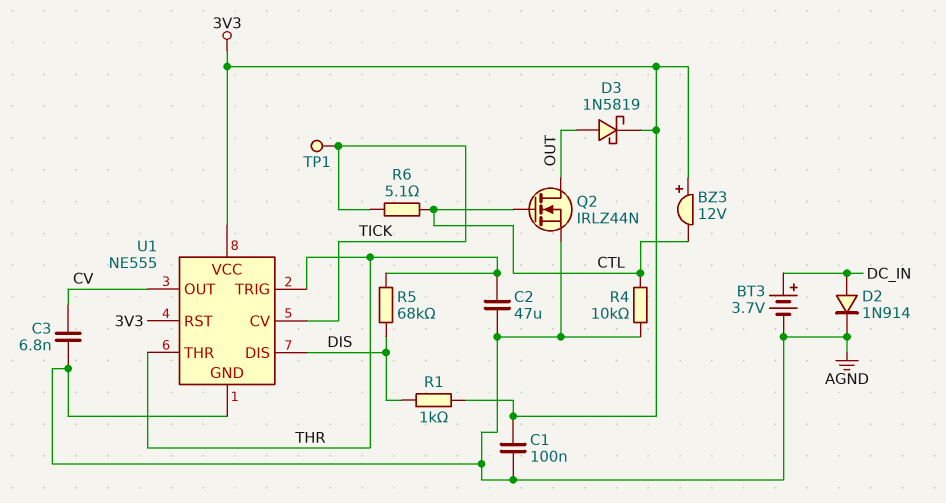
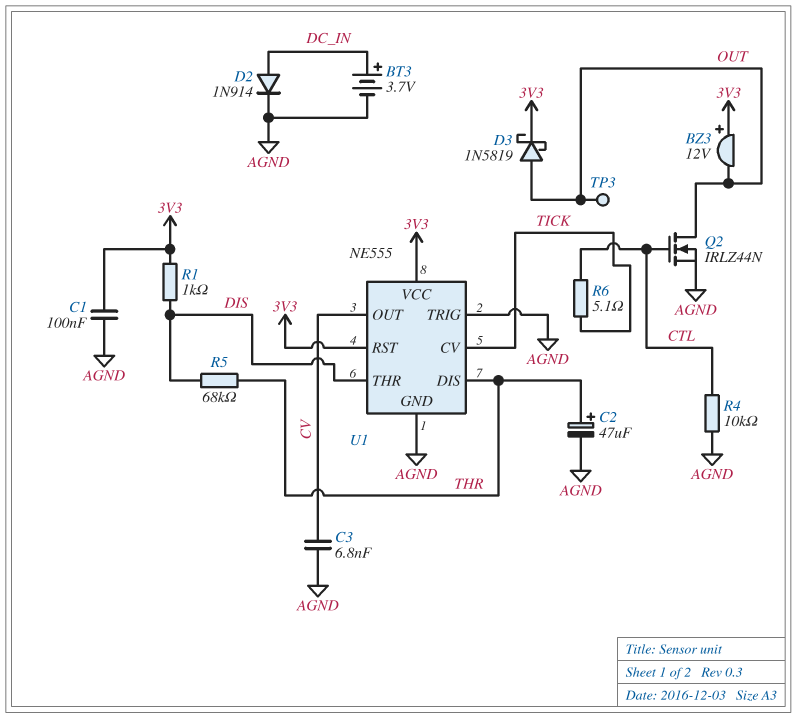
BZ3: buzzer 12V (plus 3V3, minus CTL) -> buzzer 12V (plus 3V3, minus OUT)
C2: 47uF (AGND, THR) -> 47uF (plus THR, minus AGND)
TP1: test point (TICK) -> none
TP3: none -> test point (OUT)
U1 pin DIS: DIS -> THR
U1 pin THR: THR -> DIS
U1 pin TRIG: THR -> AGND

